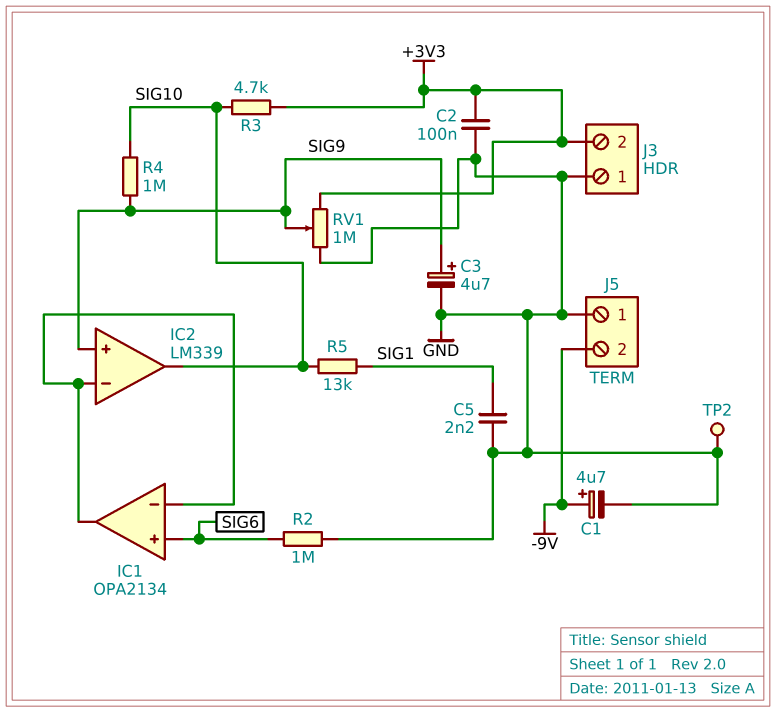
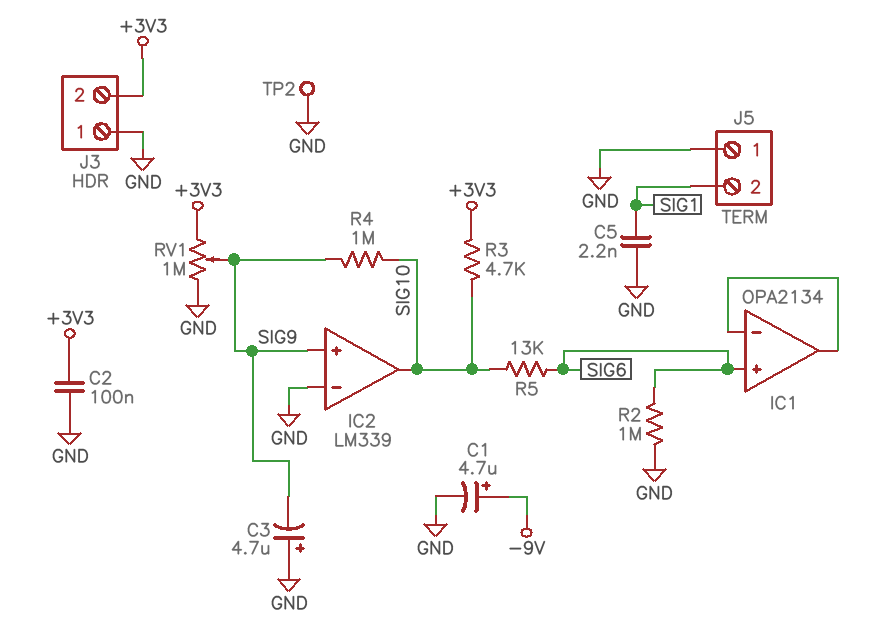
C3: 4.7uF (plus SIG9, minus GND) -> 4.7uF (plus GND, minus SIG9)
IC2 pin in-: IC1/in- -> GND
J5 pin 2: -9V -> SIG1
R5: 13k (SIG1, SIG10) -> 13k (SIG6, SIG10)

